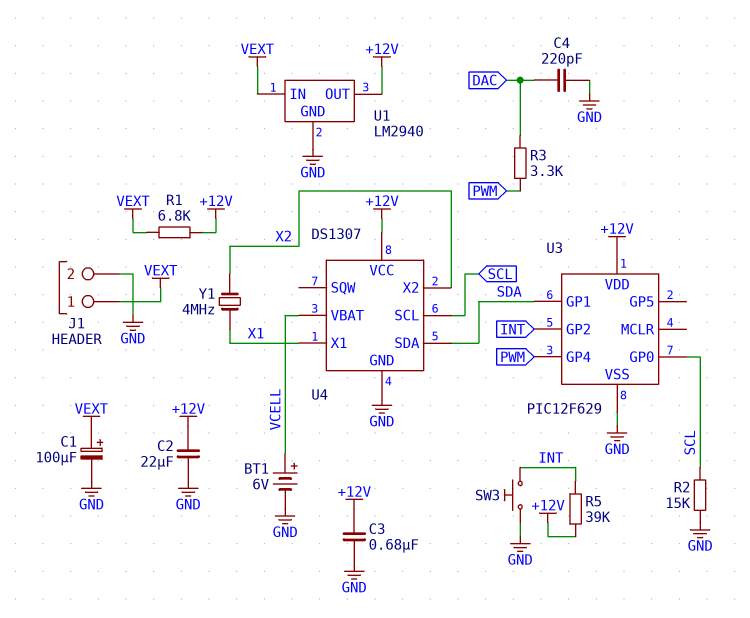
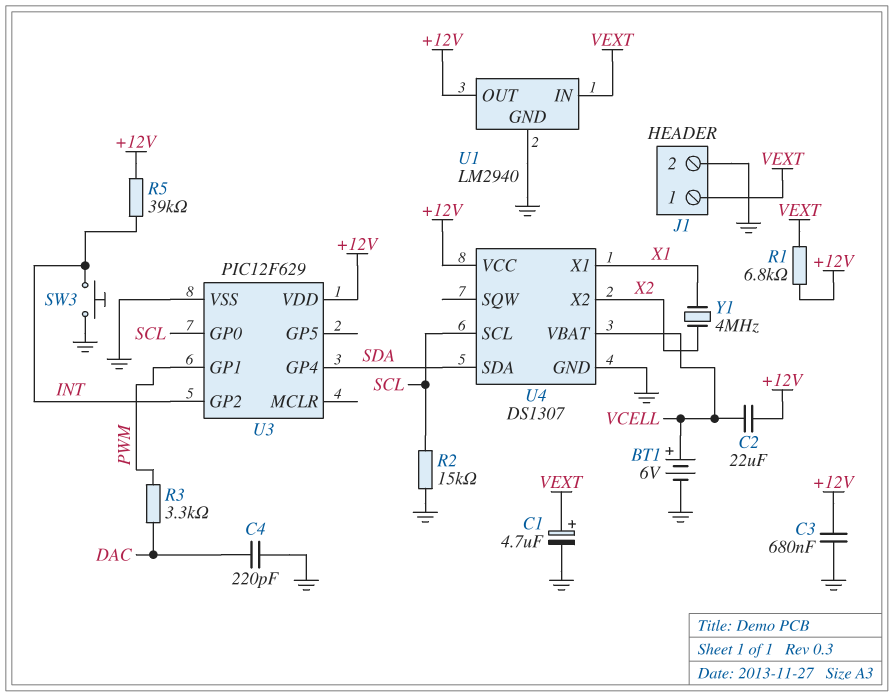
C1: 100uF (plus VEXT, minus GND) -> 4.7uF (plus VEXT, minus GND)
C2: 22uF (+12V, GND) -> 22uF (+12V, VCELL)
U3 pin GP1: SDA -> PWM
U3 pin GP4: PWM -> SDA

